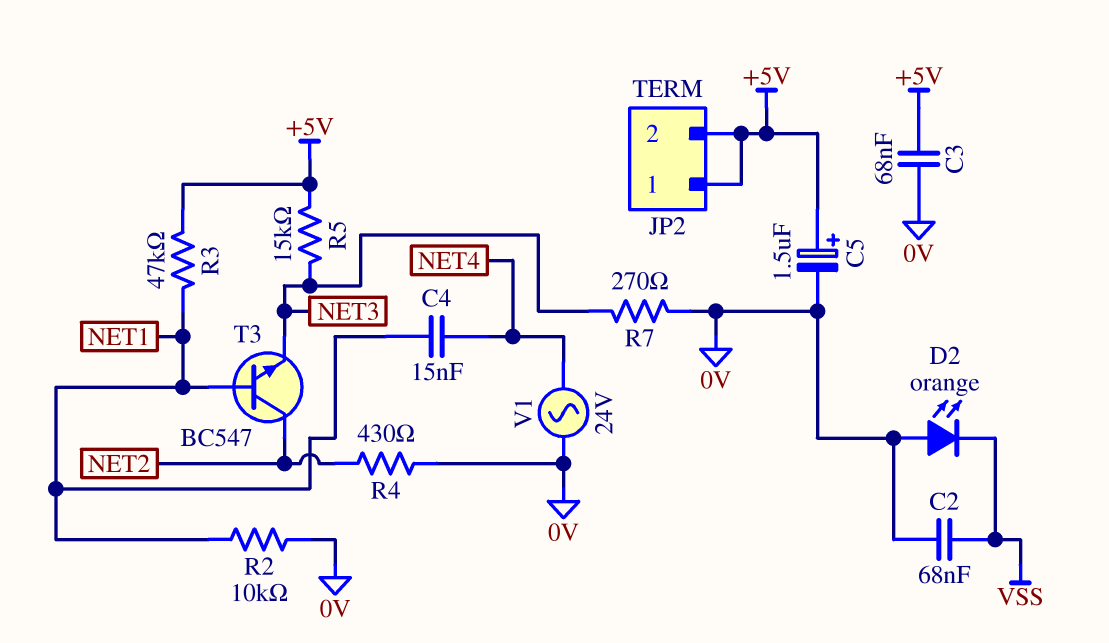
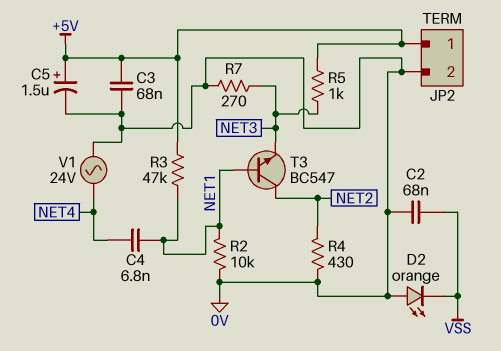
C4: 15nF (NET1, NET4) -> 6.8nF (NET1, NET4)
JP2 pin 2: +5V -> 0V
R5: 15k (+5V, NET3) -> 1k (+5V, NET3)

